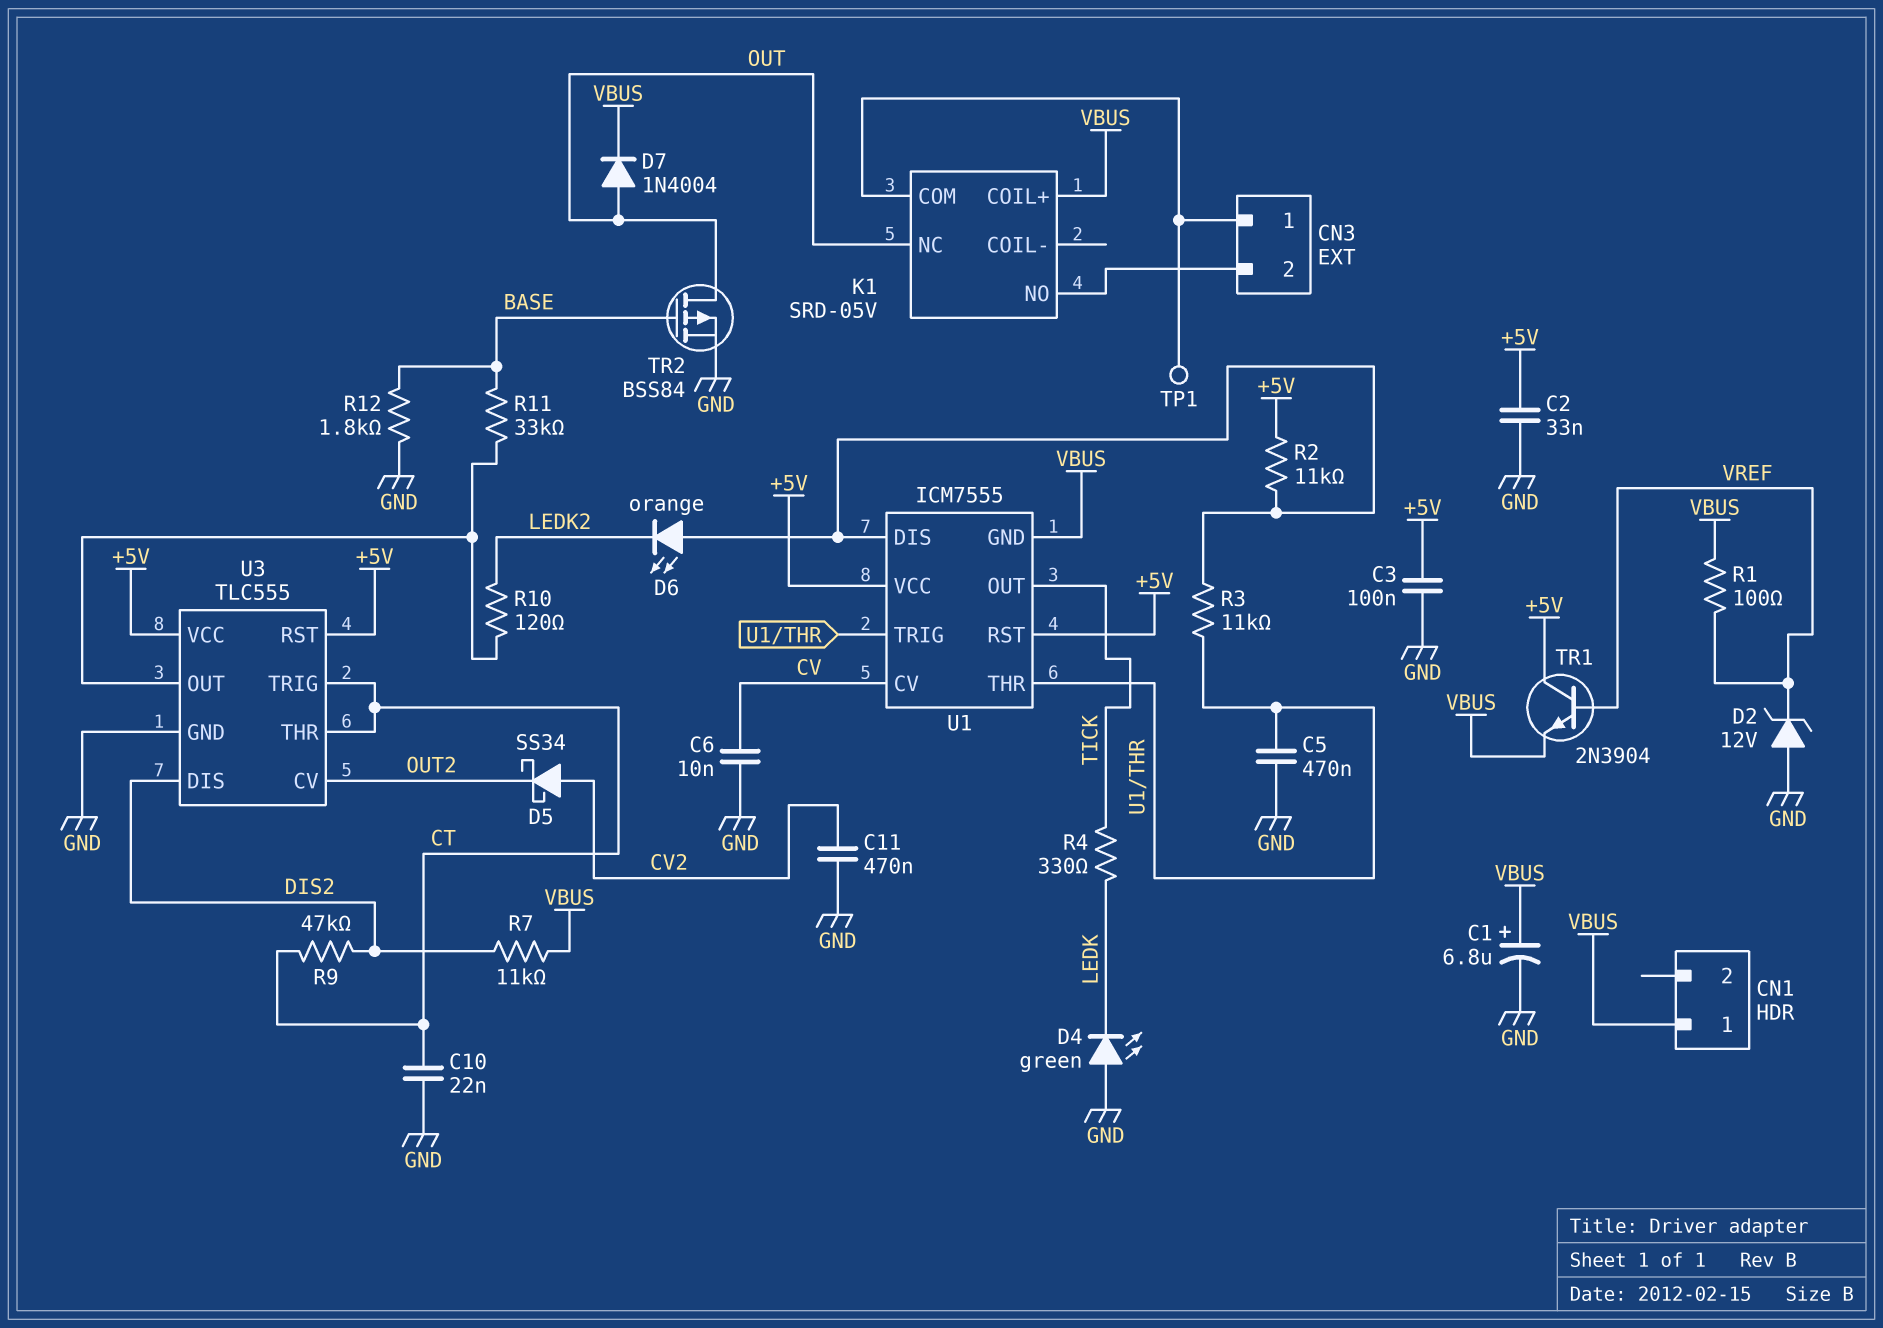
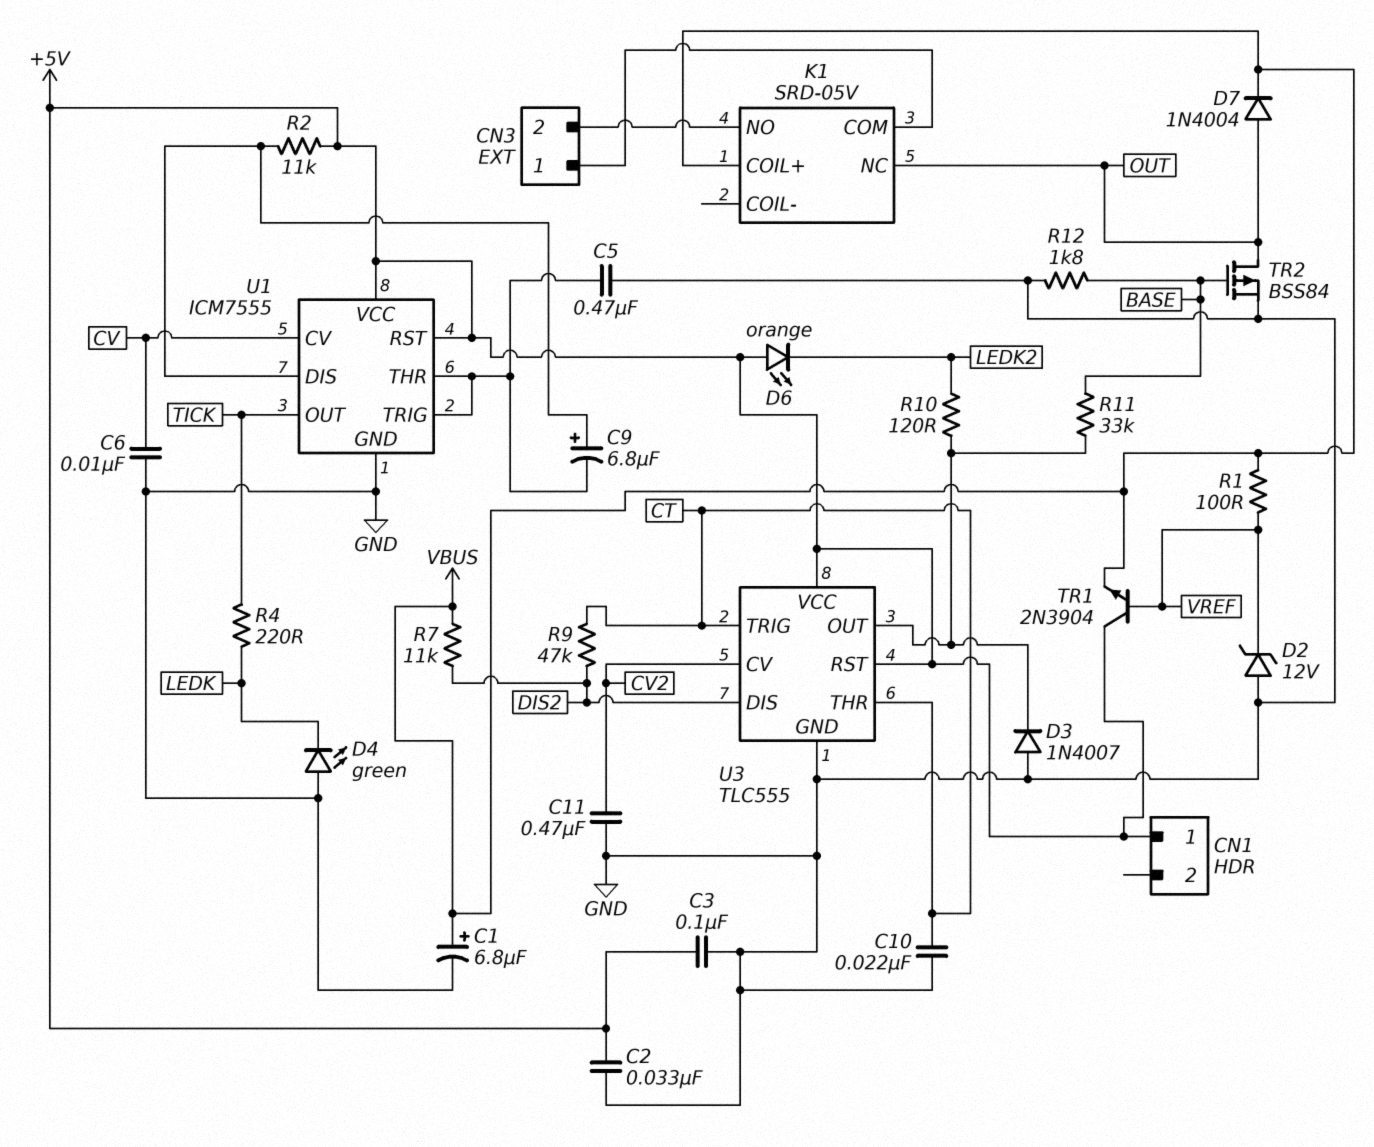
C9: none -> 6.8uF (plus U1/DIS, minus U1/THR)
CN1 pin 1: VBUS -> +5V
D3: none -> diode 1N4007 (A GND, K U3/OUT)
D5: schottky SS34 (A CV2, K OUT2) -> none
D6: LED orange (A U1/DIS, K LEDK2) -> LED orange (A +5V, K LEDK2)
R3: 11k (U1/DIS, U1/THR) -> none
R4: 330 (LEDK, TICK) -> 220 (LEDK, TICK)
TP1: test point (CN3/1) -> none
U1 pin GND: VBUS -> GND
U3 pin CV: OUT2 -> CV2

